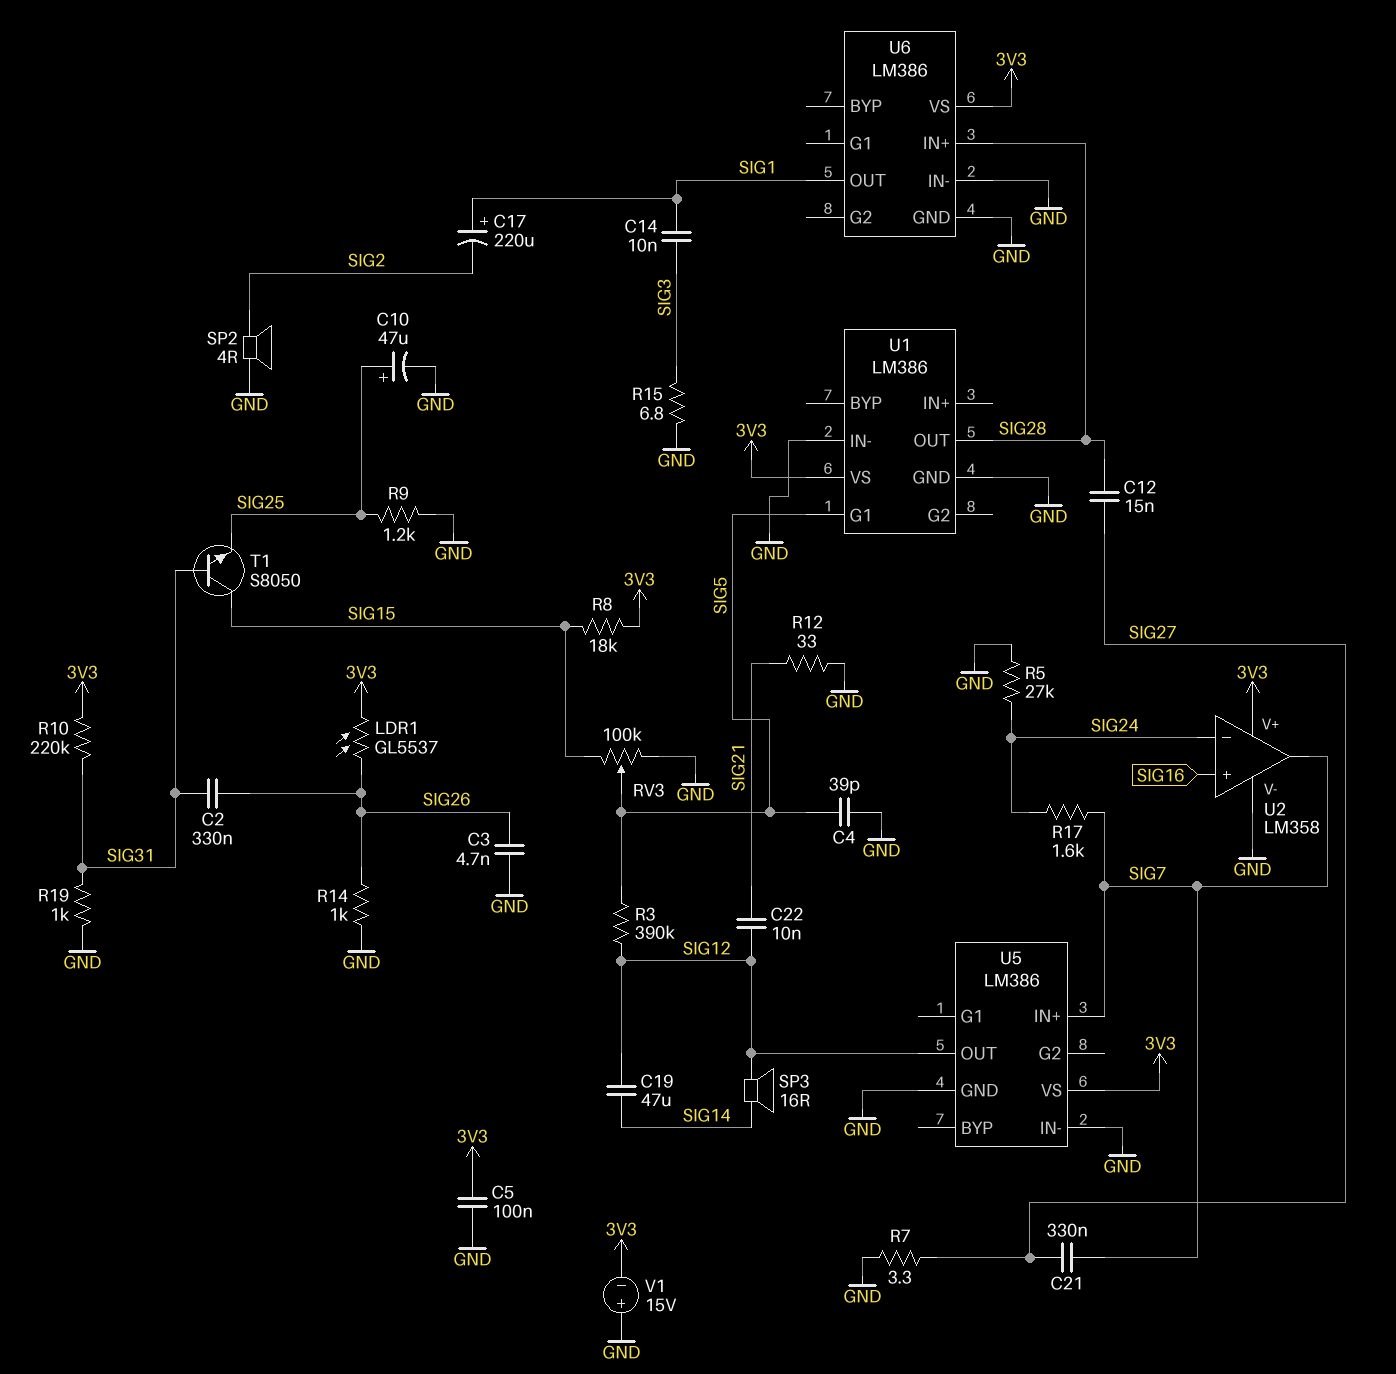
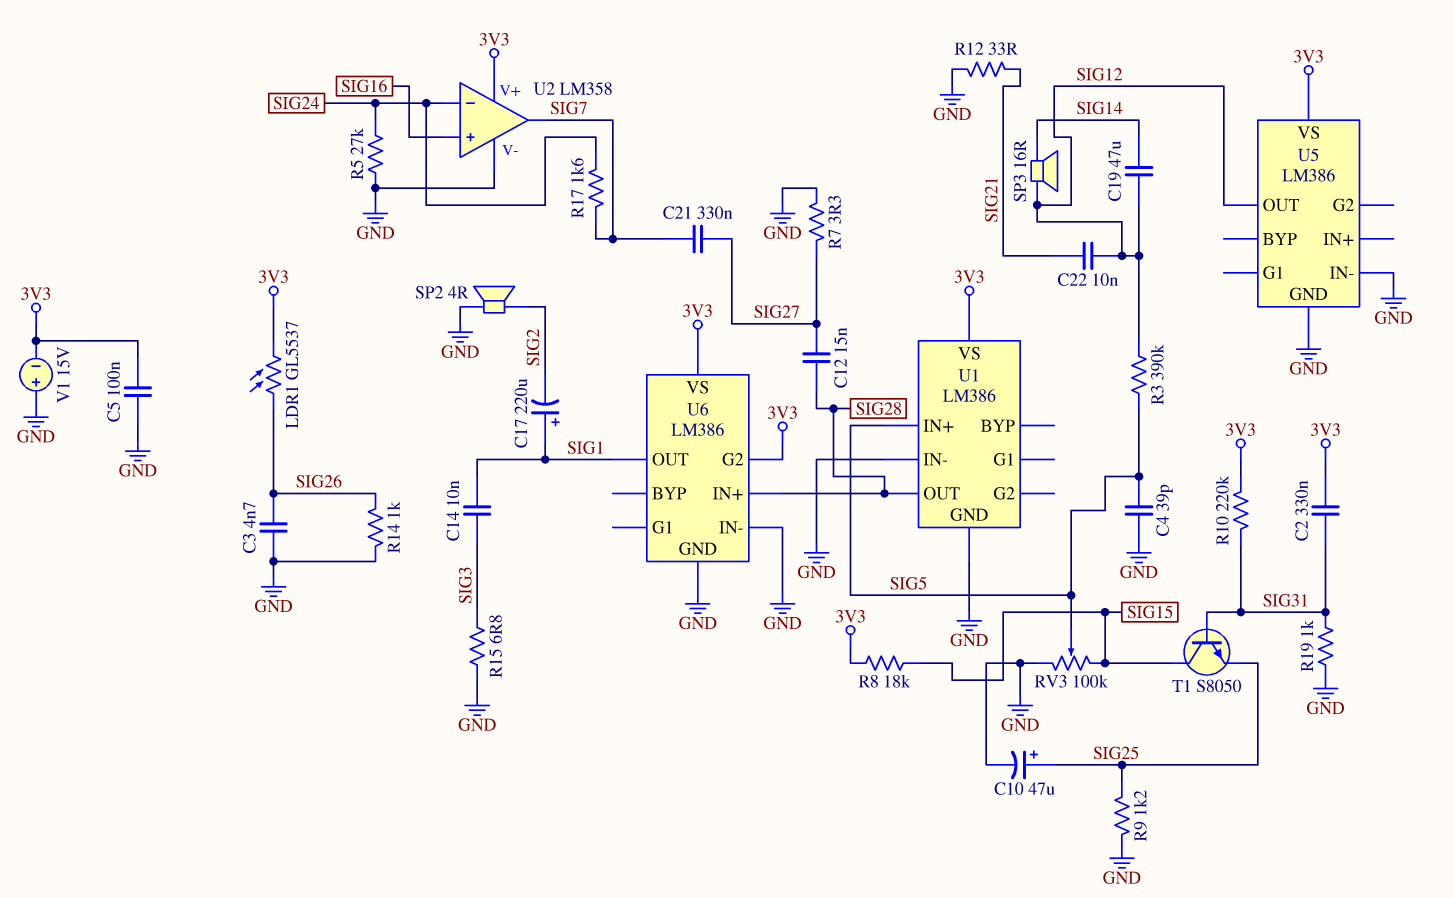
C2: 330nF (SIG26, SIG31) -> 330nF (3V3, SIG31)
U1 pin G1: SIG5 -> none
U1 pin IN+: none -> SIG5
U5 pin IN+: SIG7 -> none
U6 pin G2: none -> 3V3

